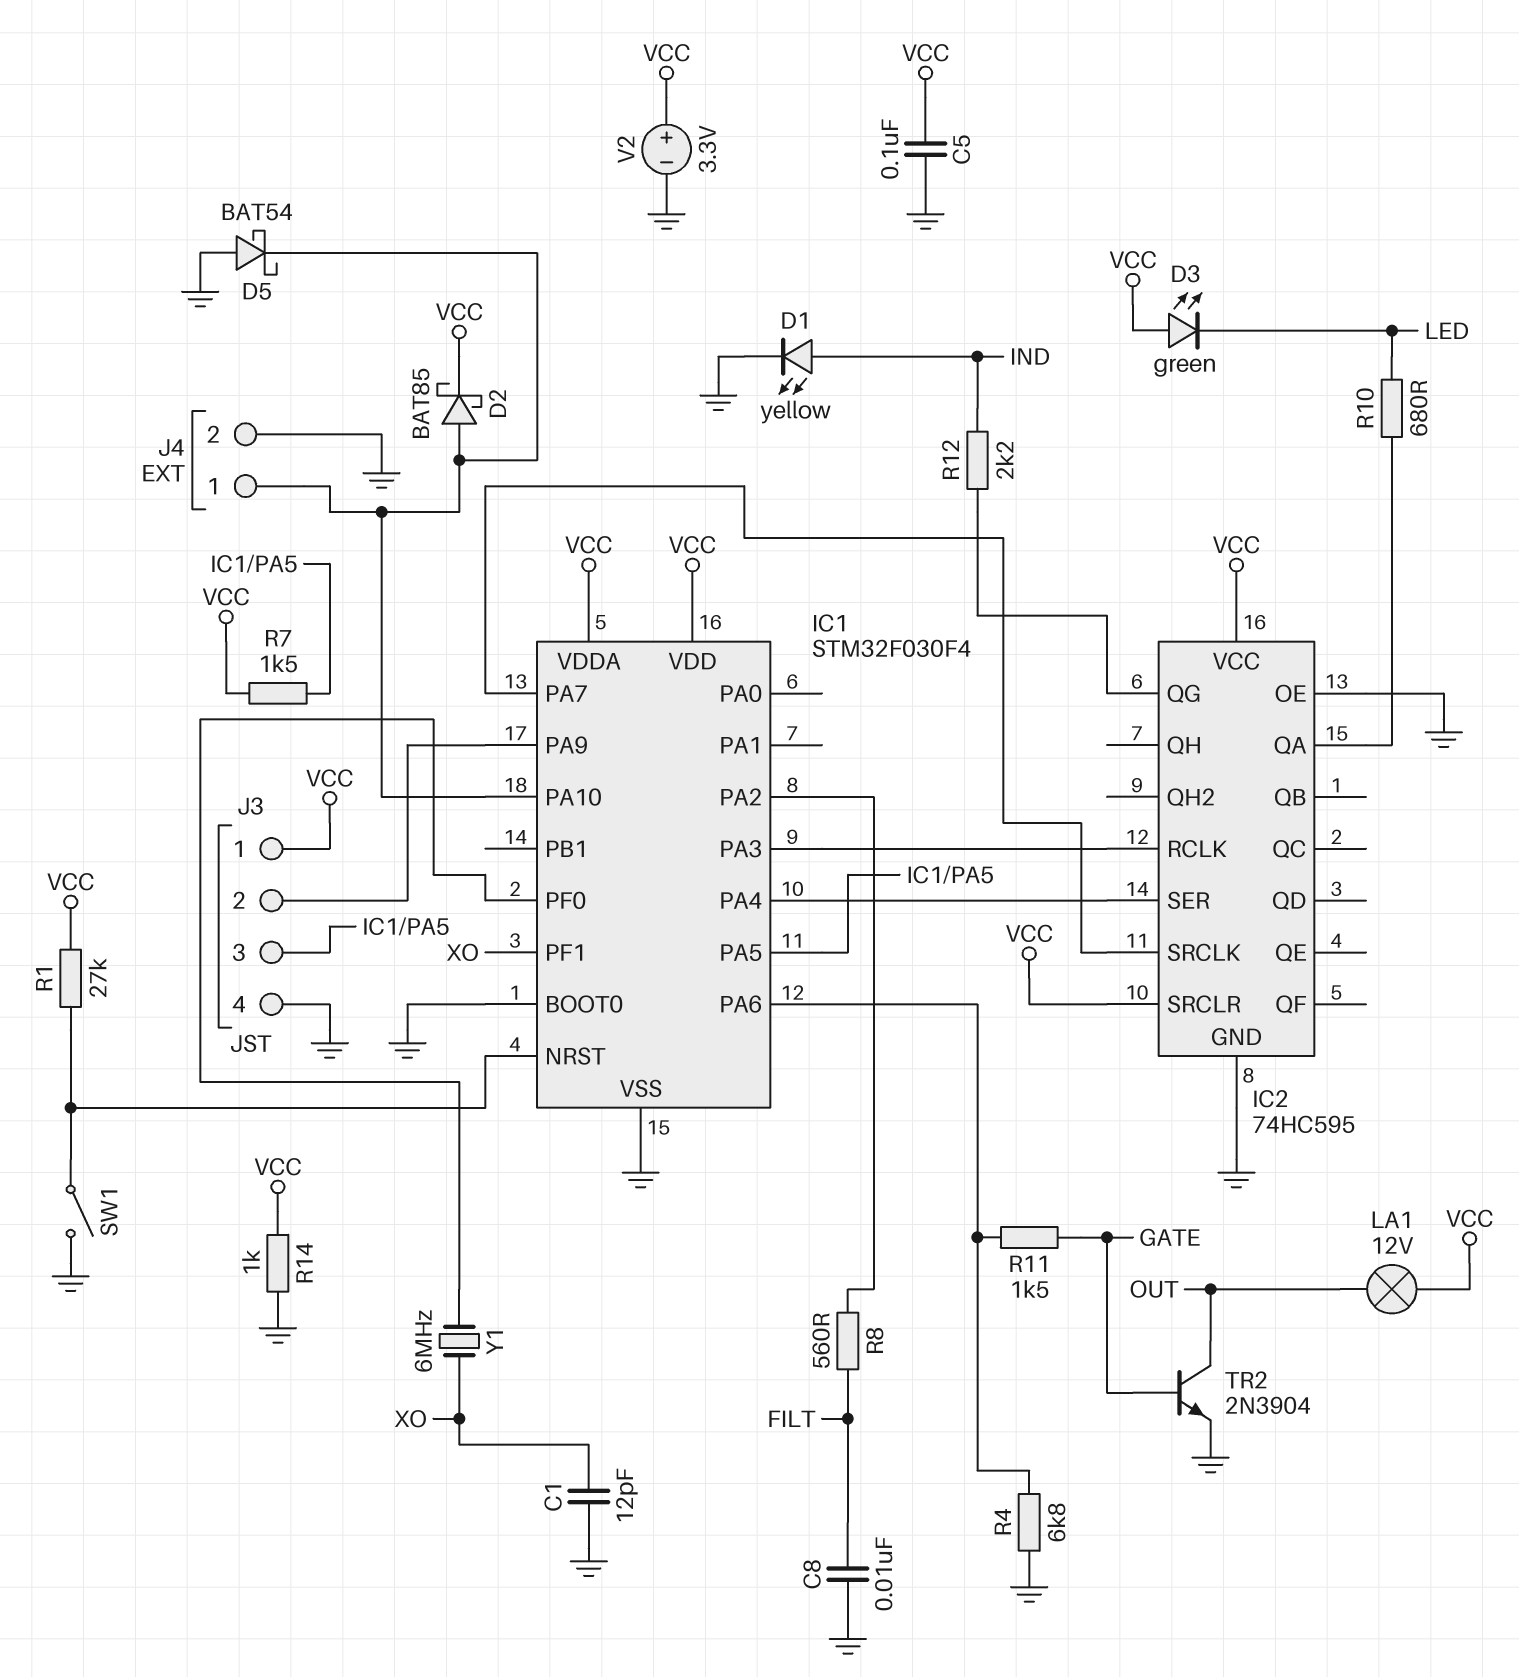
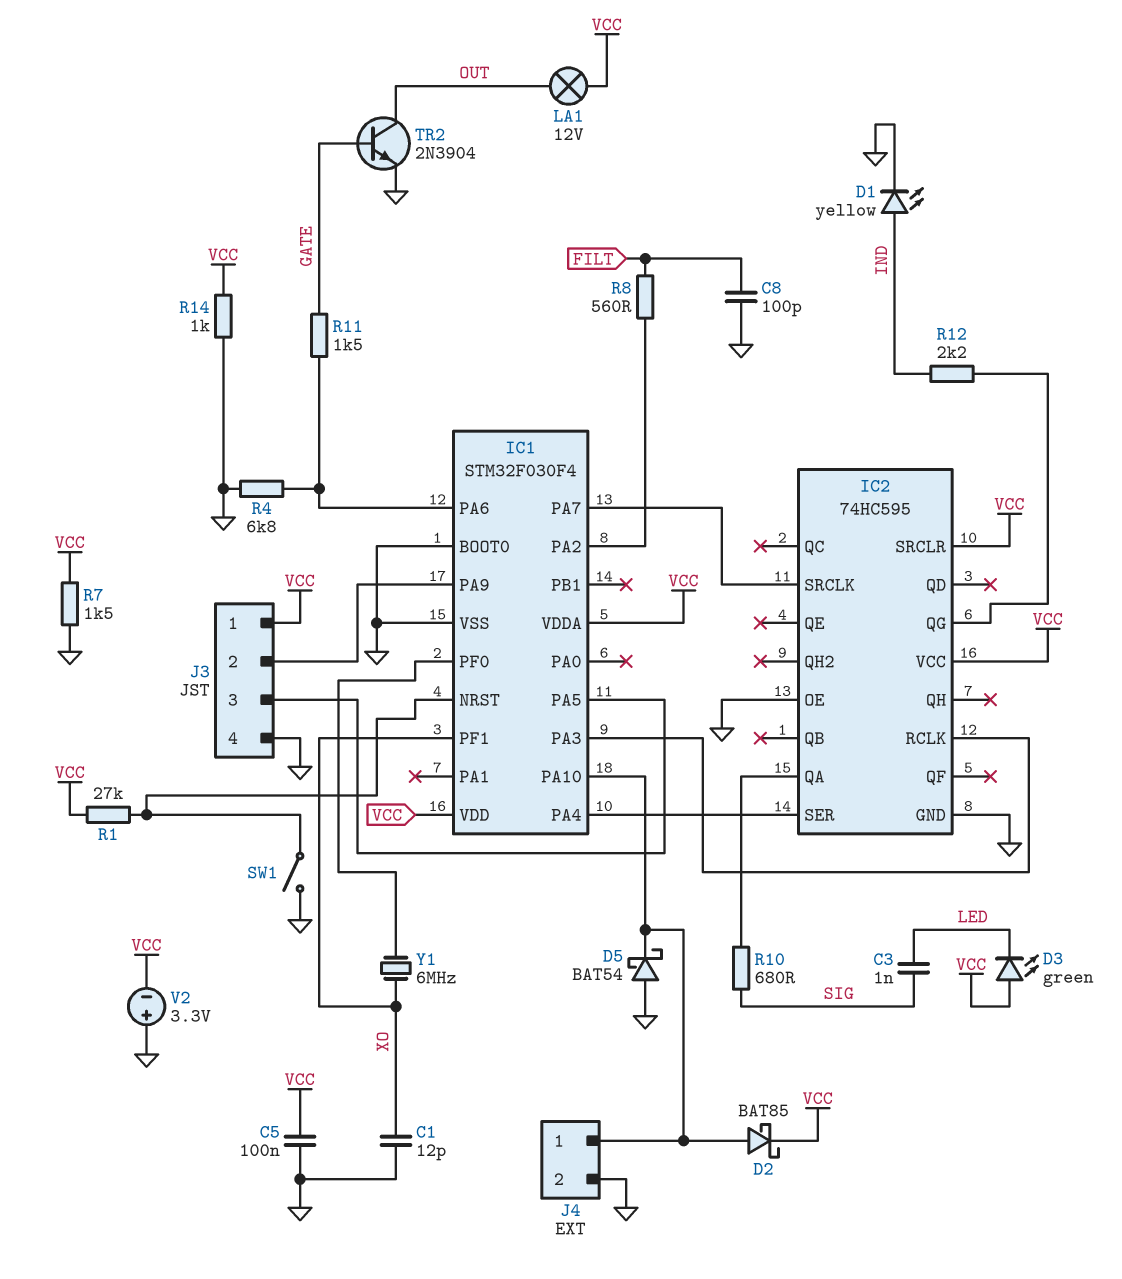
C3: none -> 1nF (LED, SIG)
C8: 10nF (FILT, GND) -> 100pF (FILT, GND)
R7: 1.5k (IC1/PA5, VCC) -> 1.5k (GND, VCC)
R10: 680 (IC2/QA, LED) -> 680 (IC2/QA, SIG)
V2: 3.3V (plus VCC, minus GND) -> 3.3V (plus GND, minus VCC)

